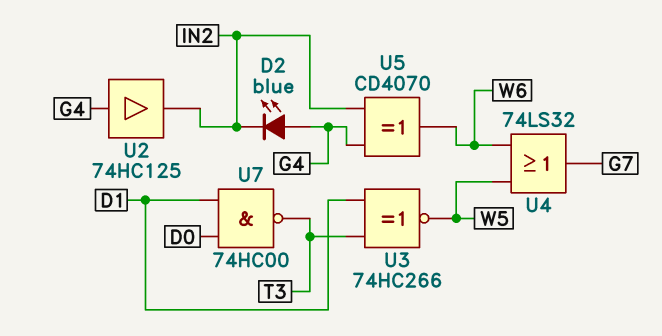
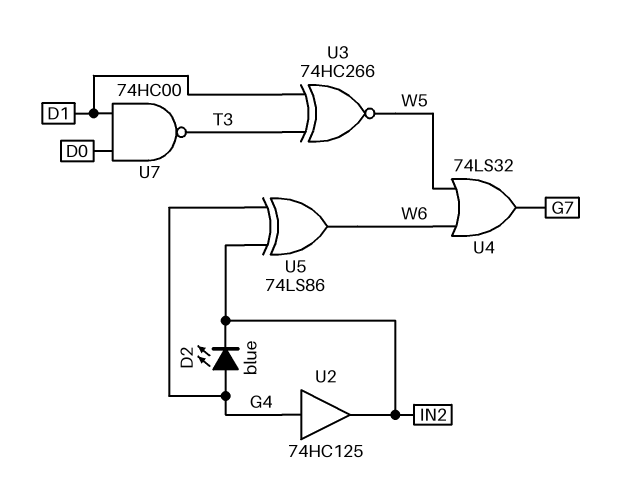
U5: XOR CD4070 (in G4, in IN2, out W6) -> XOR 74LS86 (in G4, in IN2, out W6)

